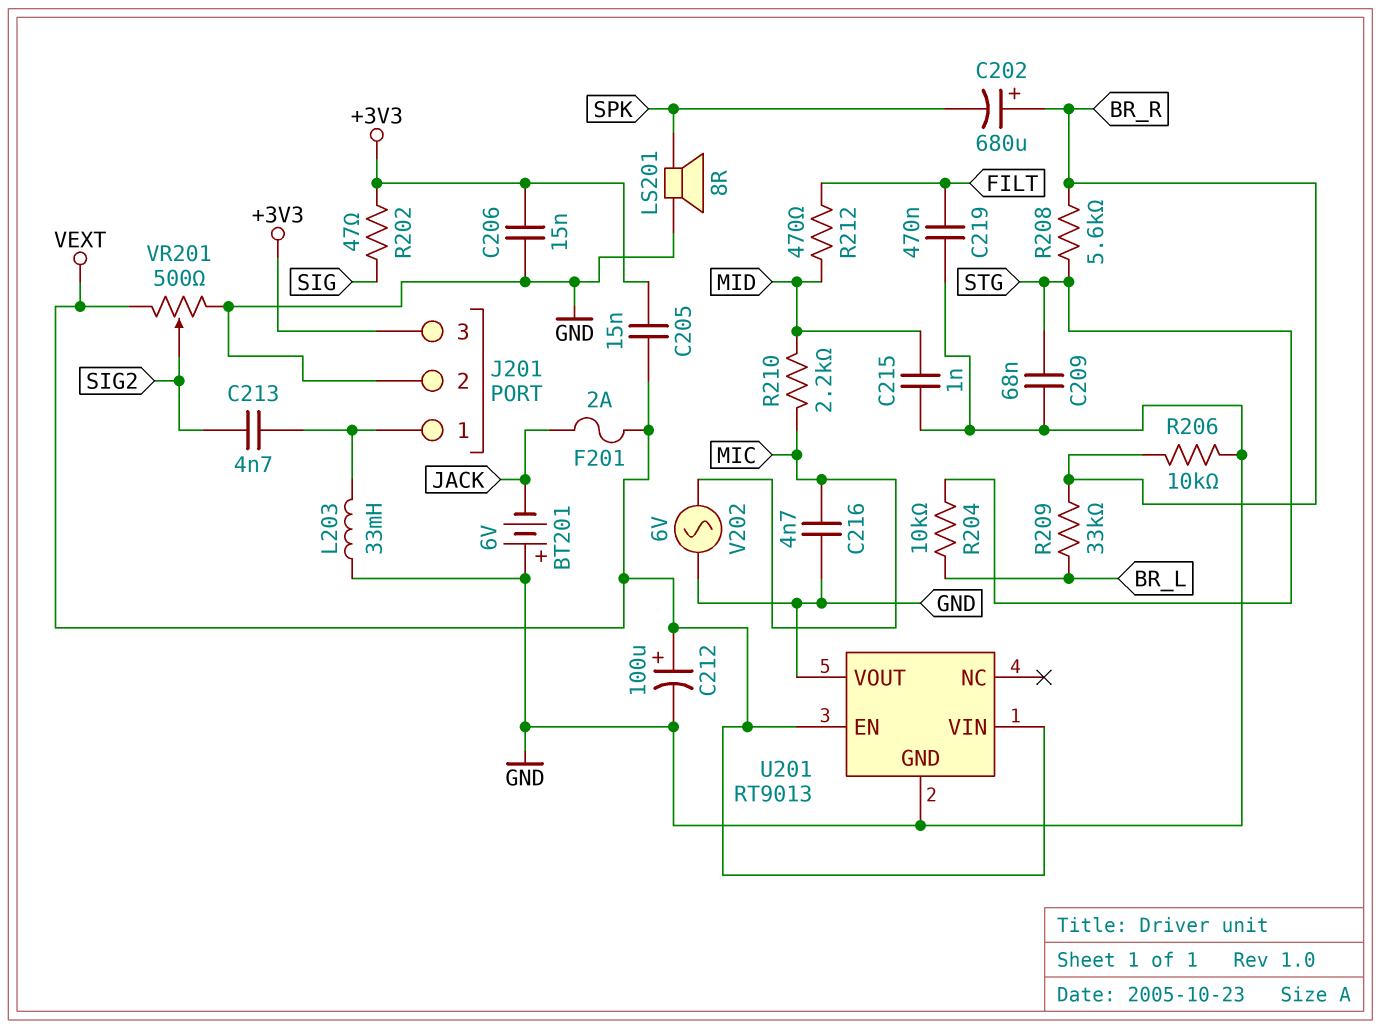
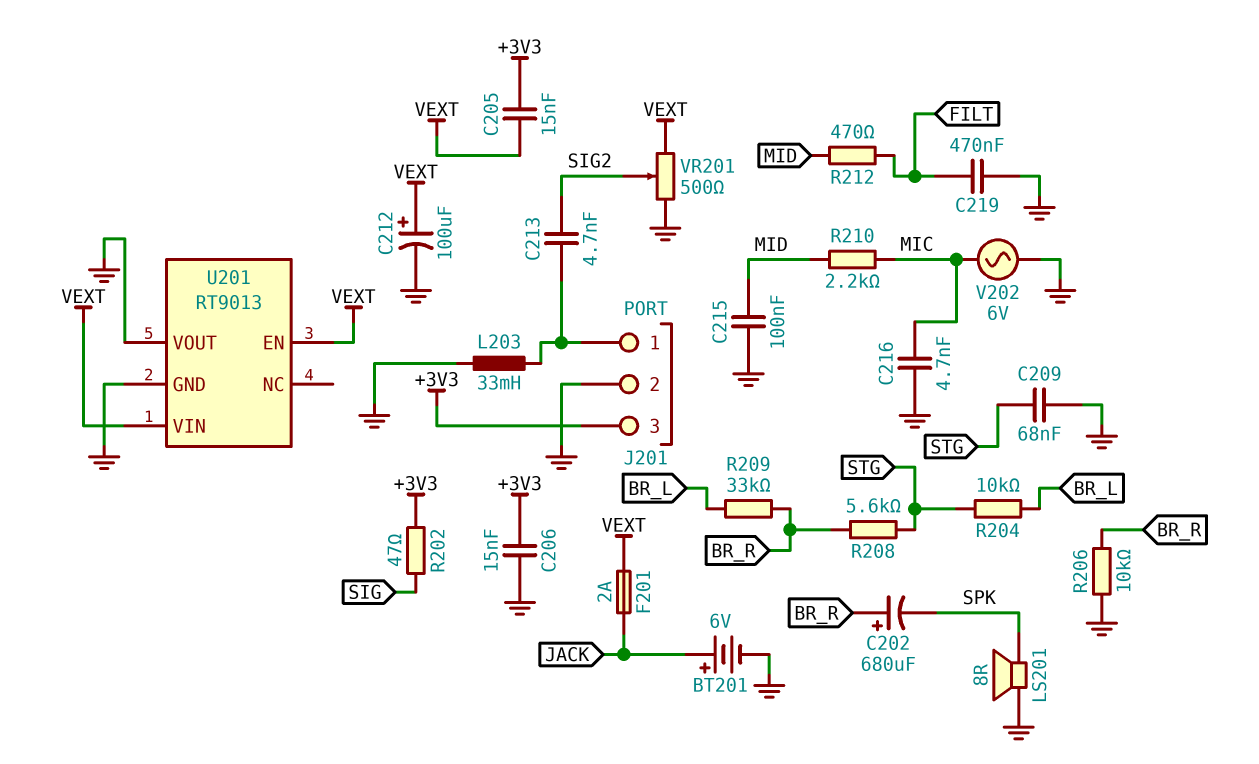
BT201: 6V (plus GND, minus JACK) -> 6V (plus JACK, minus GND)
C215: 1nF (GND, MID) -> 100nF (GND, MID)

